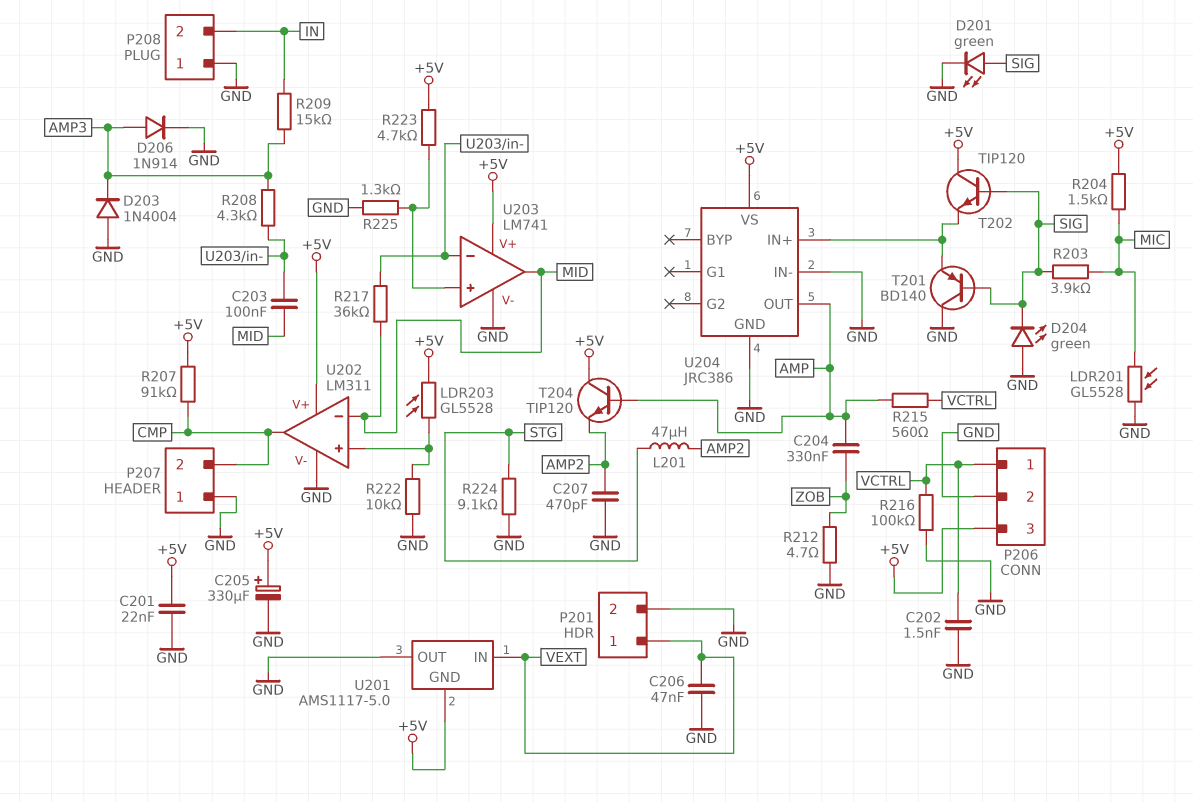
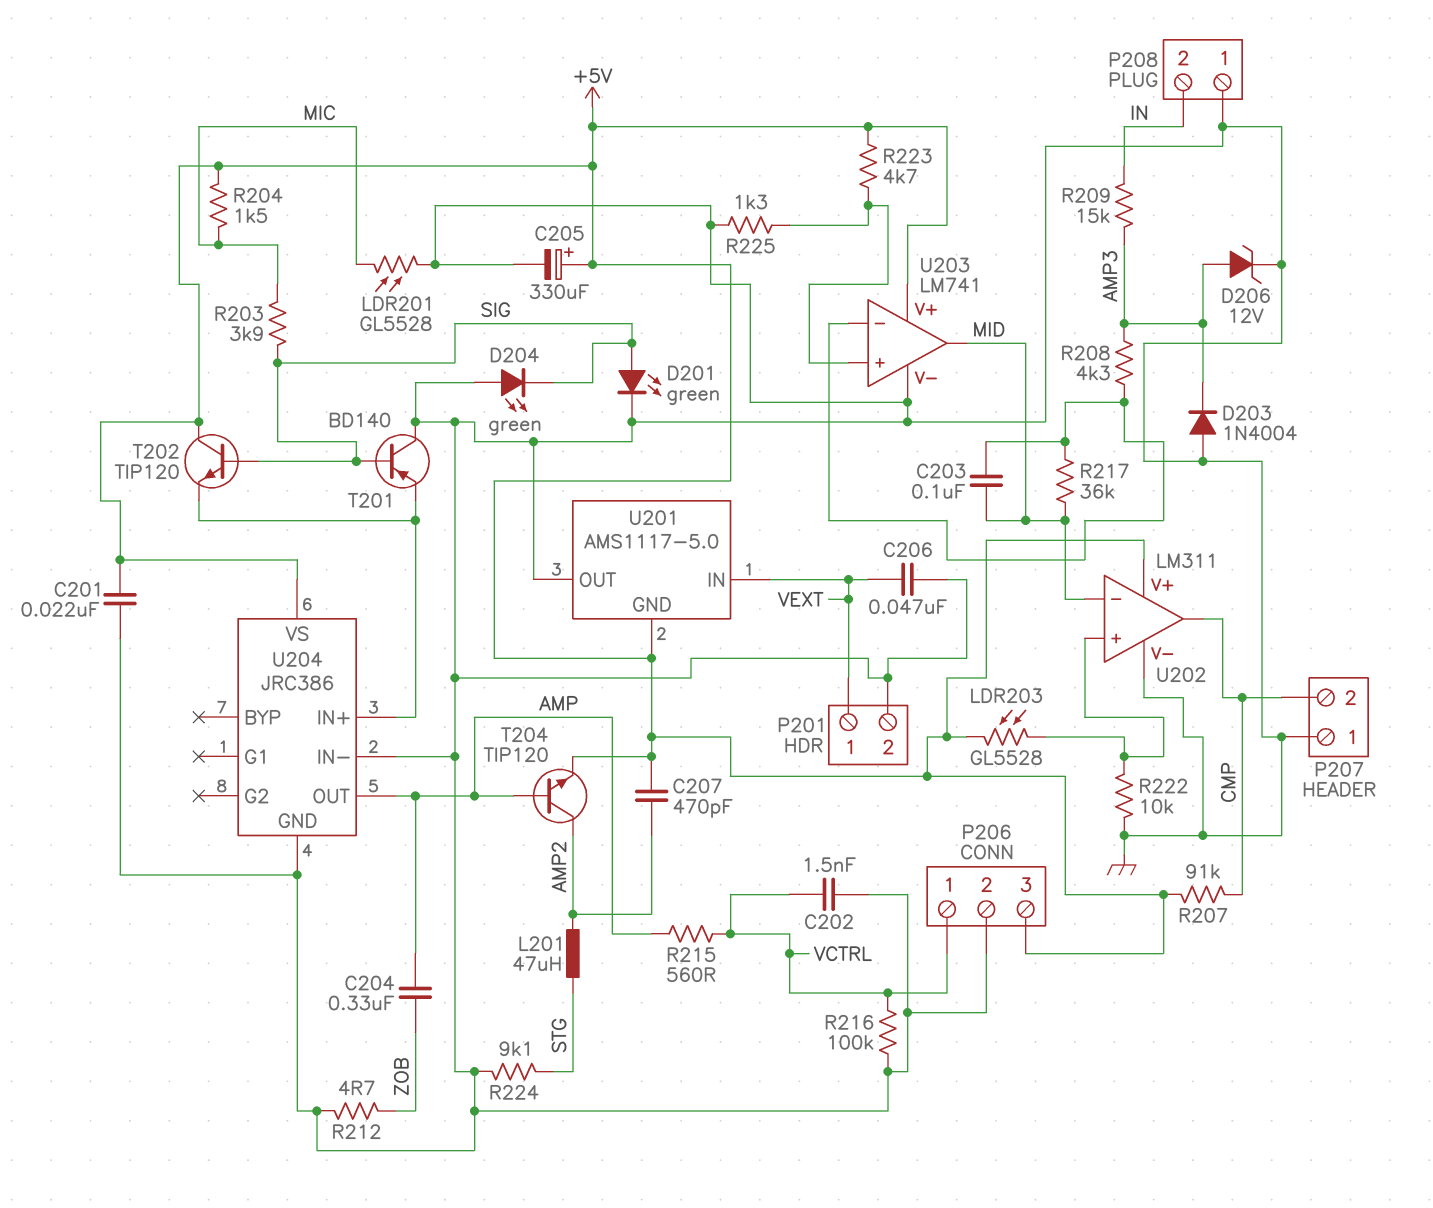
C207: 470pF (AMP2, GND) -> 470pF (+5V, AMP2)
D206: diode 1N914 (A AMP3, K GND) -> zener 12V (A AMP3, K GND)
T204: NPN TIP120 (B AMP, C +5V, E AMP2) -> NPN TIP120 (B AMP, C AMP2, E +5V)

